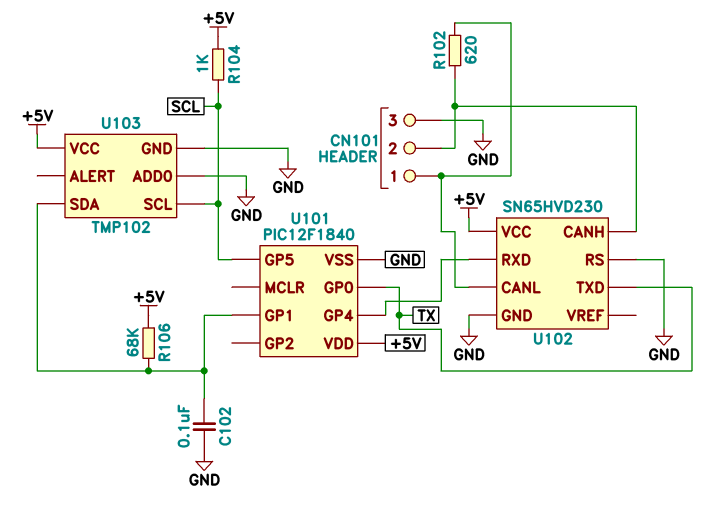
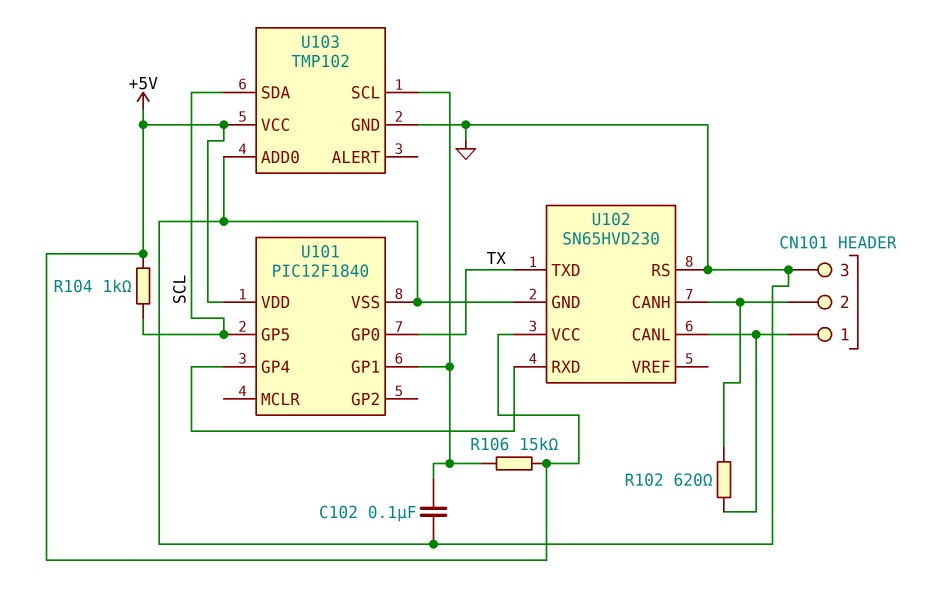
R106: 68k (+5V, U101/GP1) -> 15k (+5V, U101/GP1)
U103 pin SCL: SCL -> U101/GP1
U103 pin SDA: U101/GP1 -> SCL

